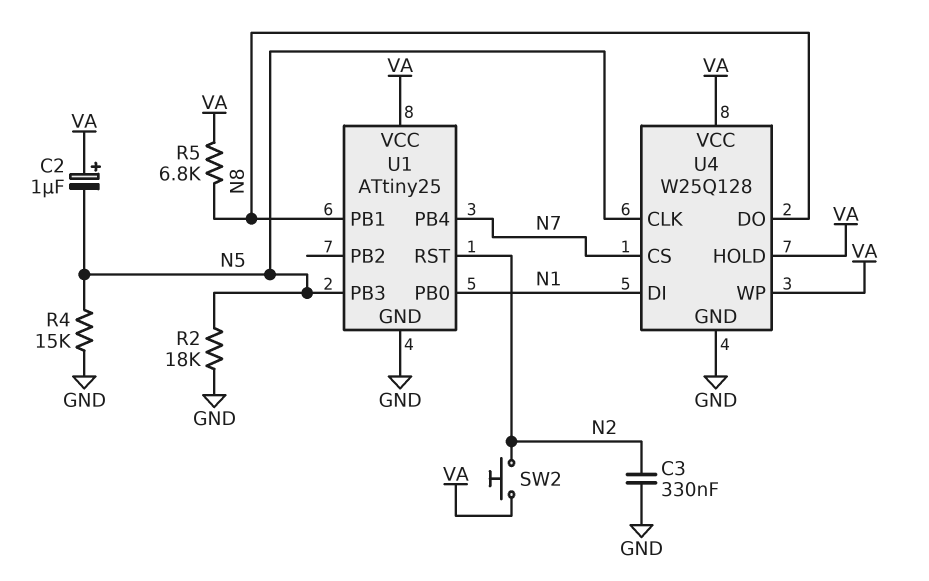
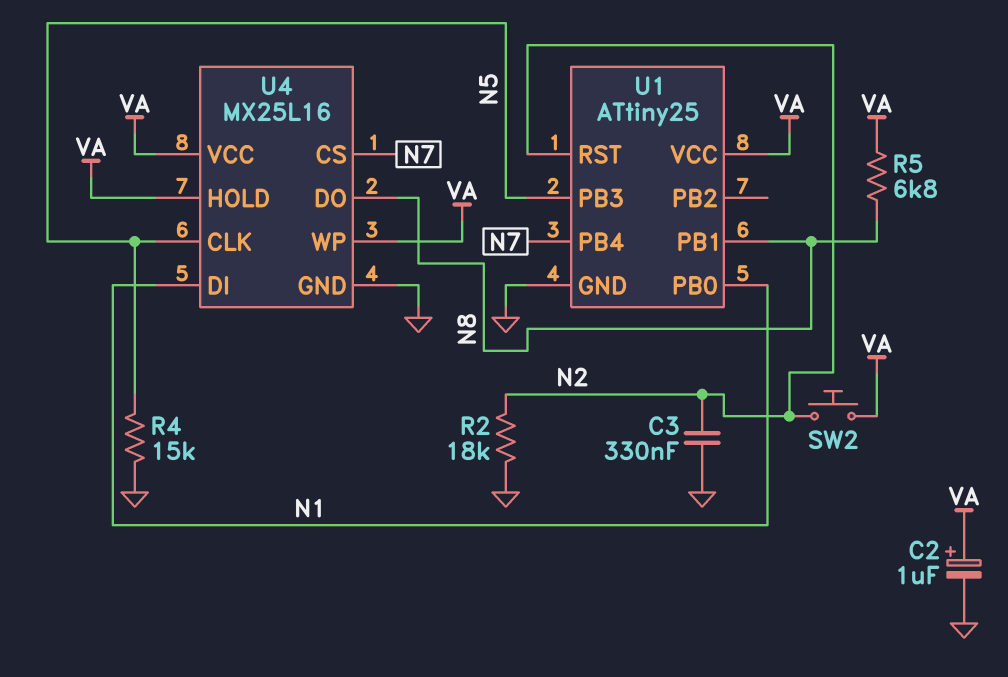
C2: 1uF (plus VA, minus N5) -> 1uF (plus VA, minus GND)
R2: 18k (GND, N5) -> 18k (GND, N2)
U4: W25Q128 -> MX25L16

